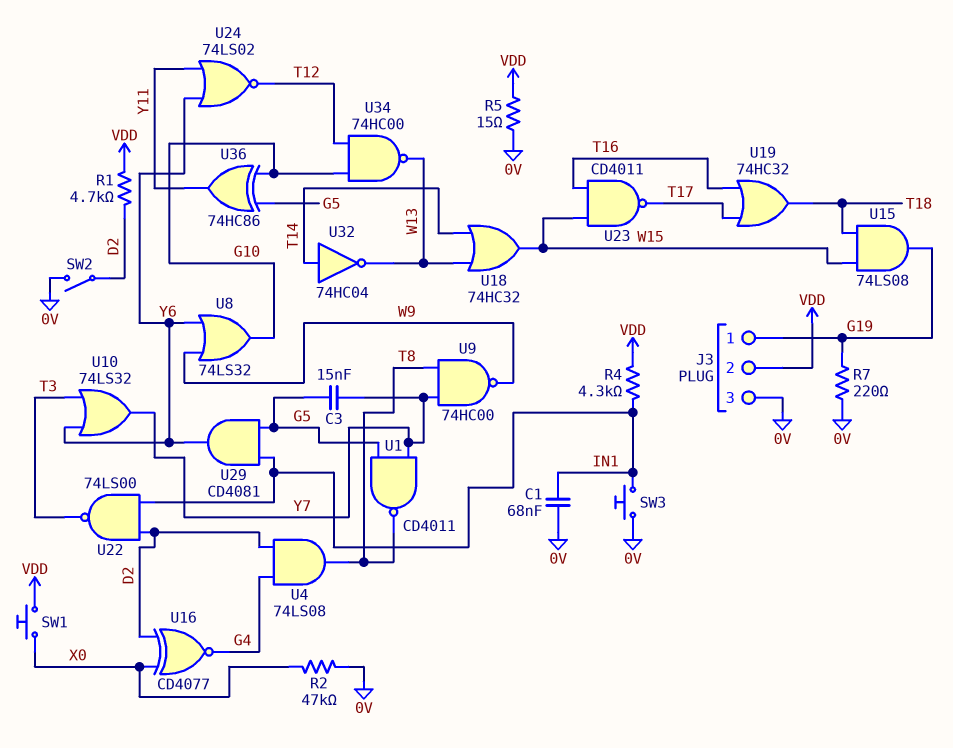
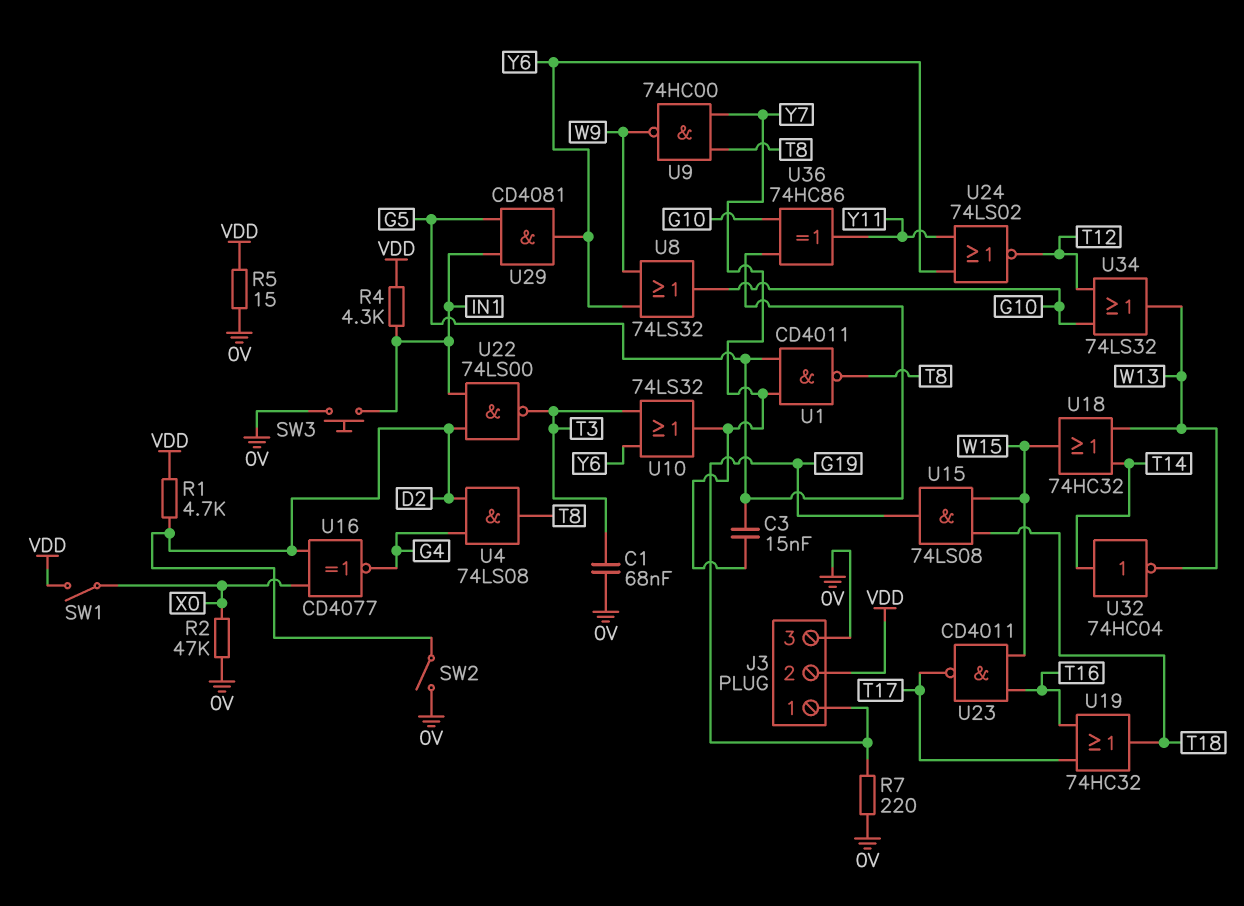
C1: 68nF (0V, IN1) -> 68nF (0V, T3)
SW1: button (VDD, X0) -> switch (VDD, X0)
U34: NAND 74HC00 (in G10, in T12, out W13) -> OR 74LS32 (in G10, in T12, out W13)

